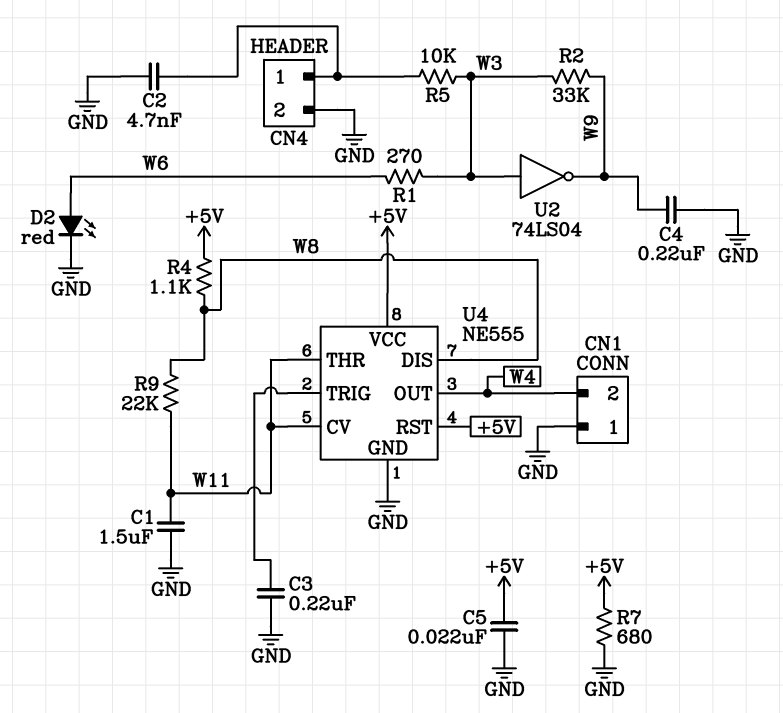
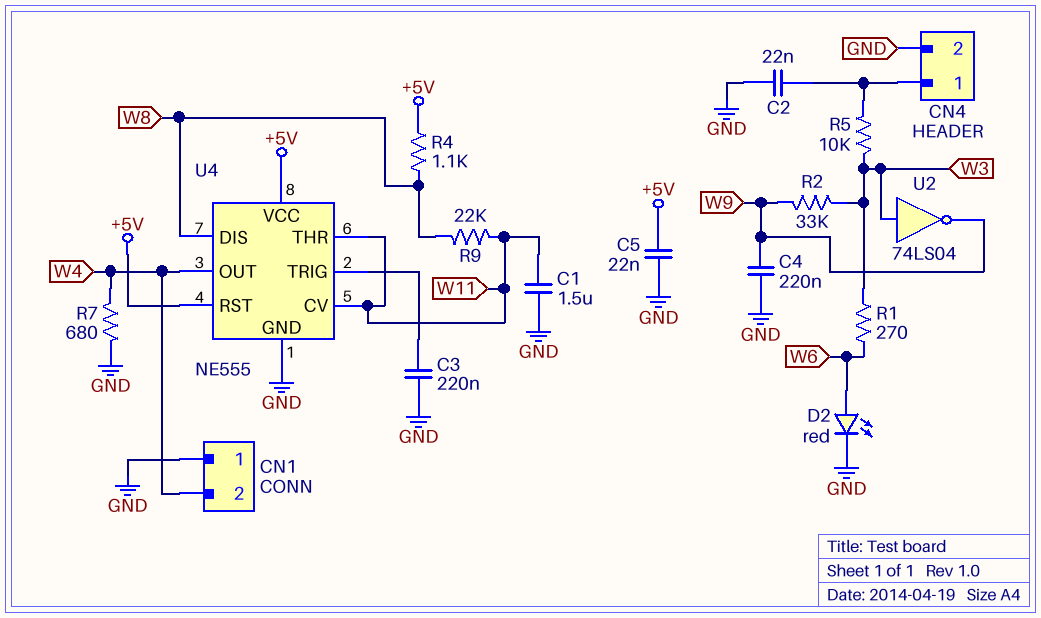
C2: 4.7nF (CN4/1, GND) -> 22nF (CN4/1, GND)
R7: 680 (+5V, GND) -> 680 (GND, W4)

